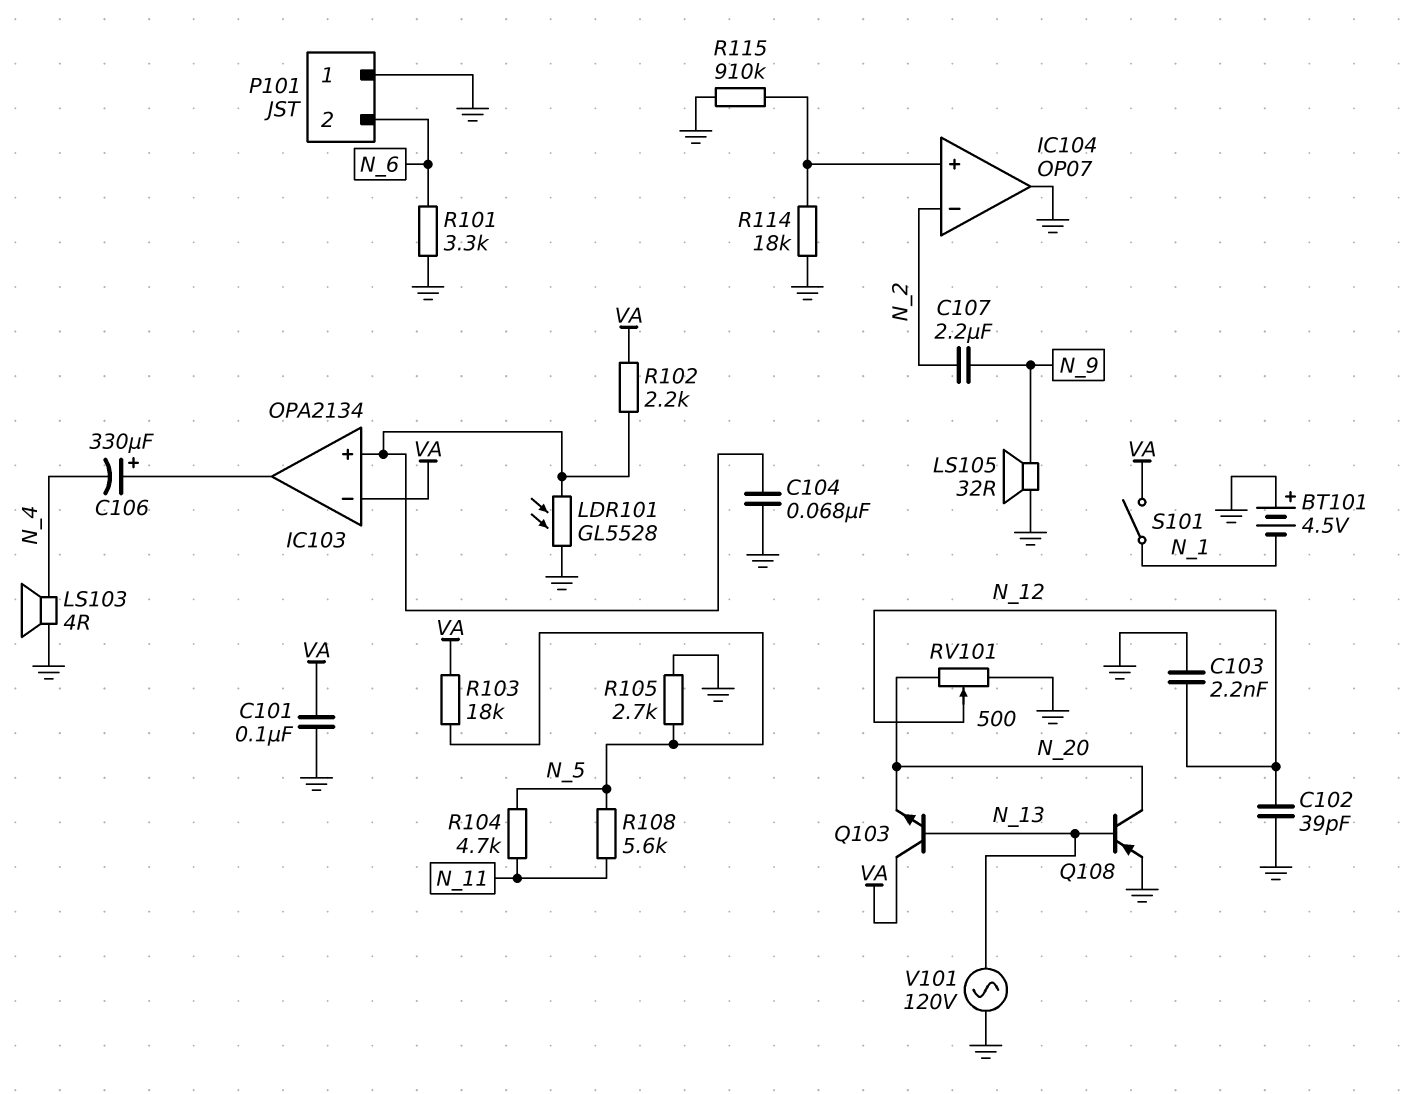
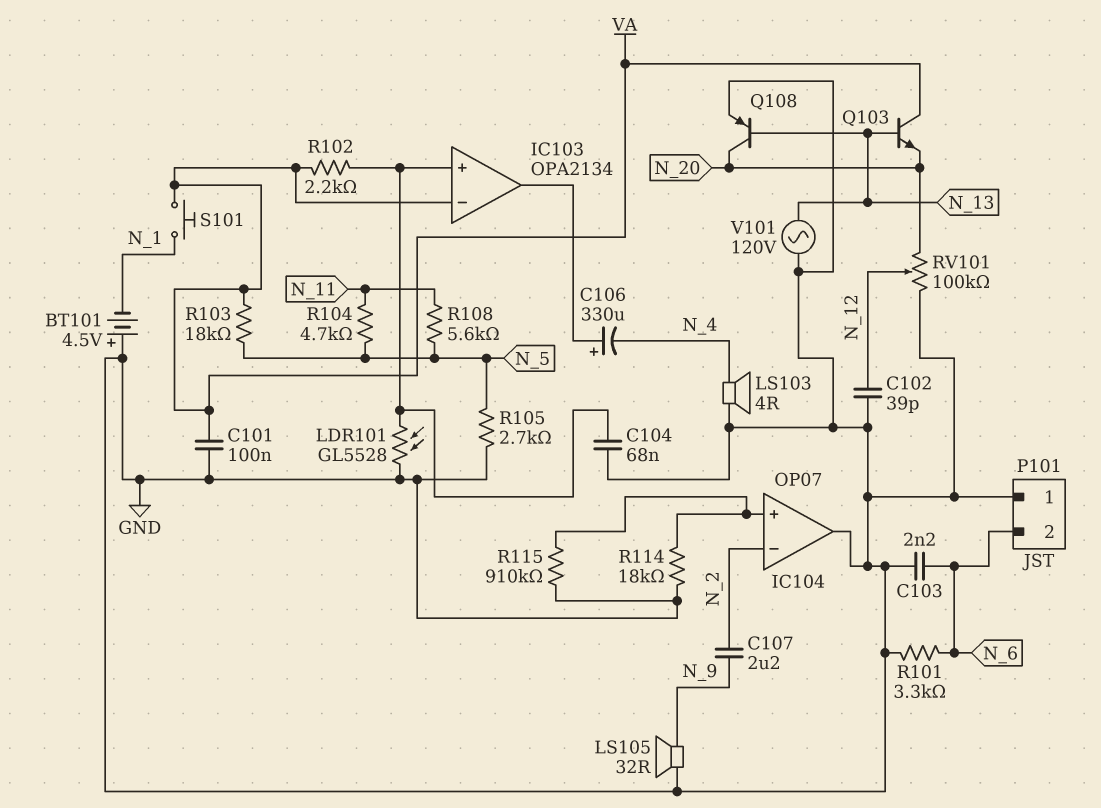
C103: 2.2nF (GND, N_12) -> 2.2nF (GND, N_6)
RV101: 500 (GND, N_20, wiper N_12) -> 100k (GND, N_20, wiper N_12)
S101: switch (N_1, VA) -> button (N_1, VA)

